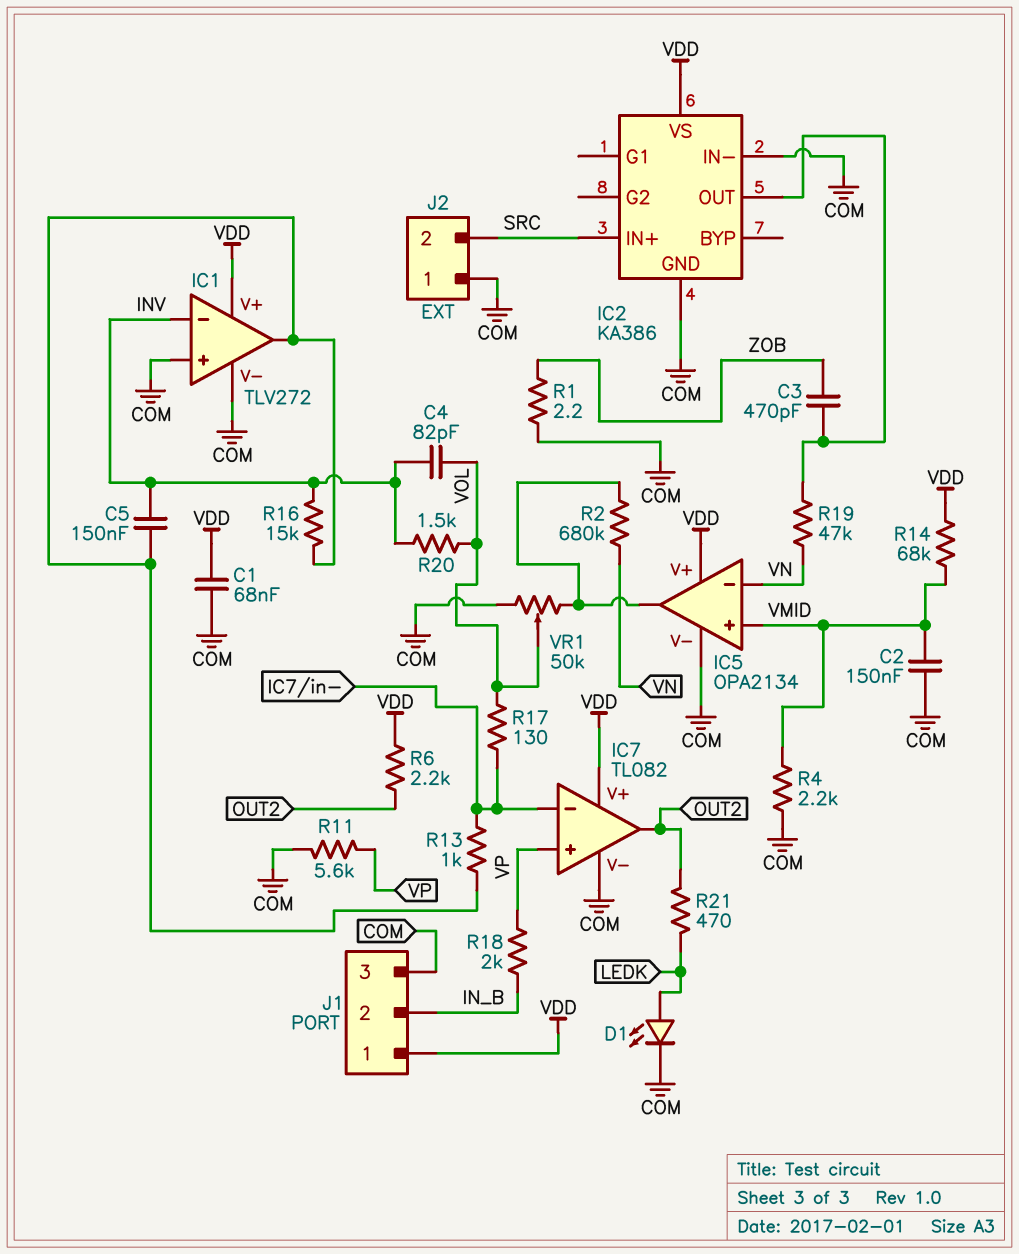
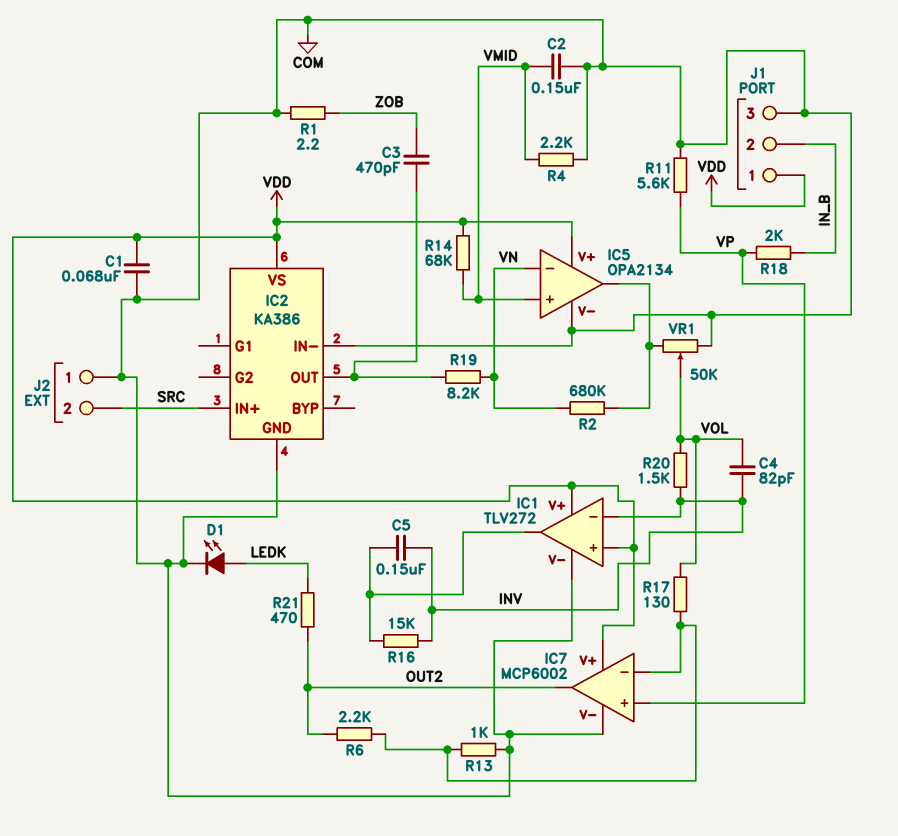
IC1 pin in+: COM -> VDD
IC7: TL082 -> MCP6002
R6: 2.2k (OUT2, VDD) -> 2.2k (IC7/in-, OUT2)
R13: 1k (IC1/out, IC7/in-) -> 1k (COM, IC7/in-)
R19: 47k (IC2/OUT, VN) -> 8.2k (IC2/OUT, VN)

